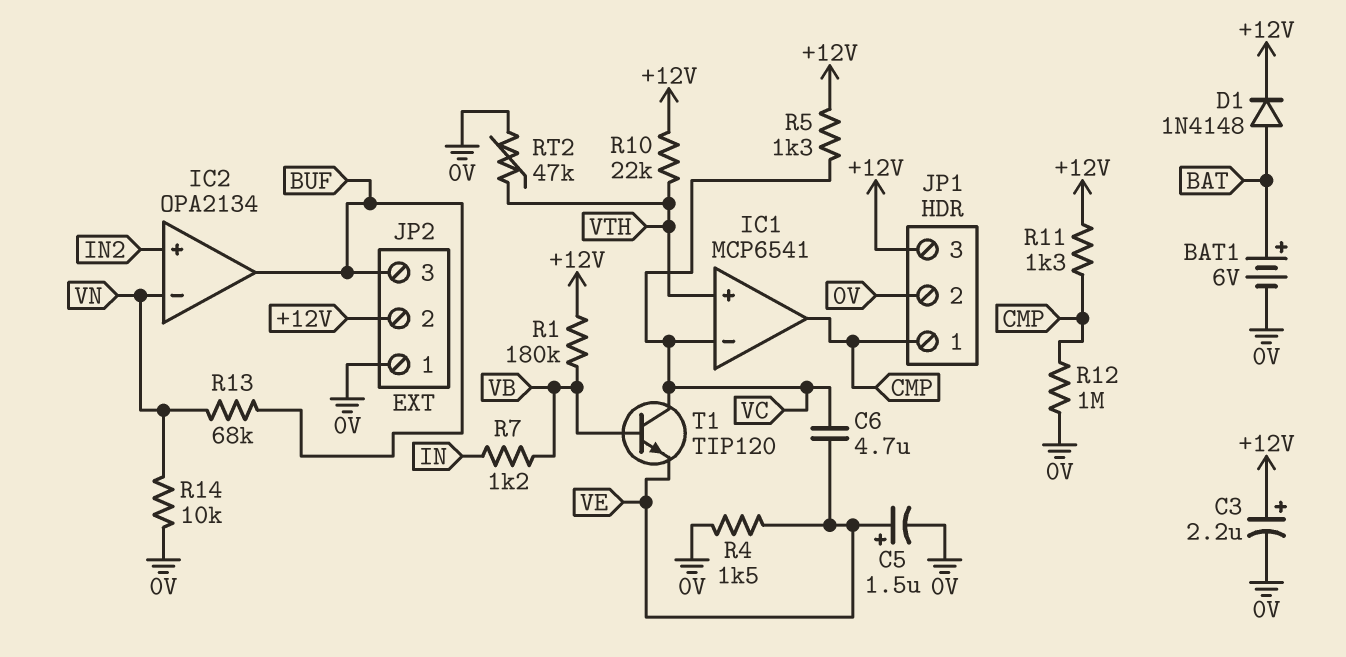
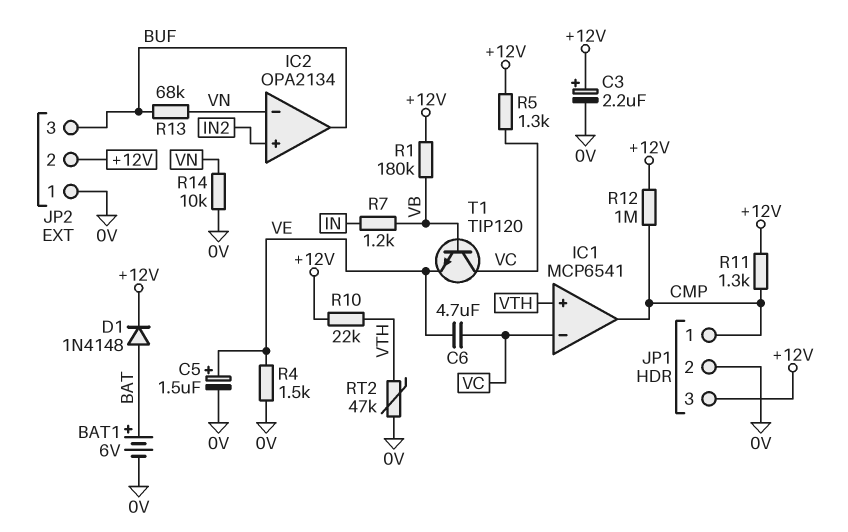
R12: 1M (0V, CMP) -> 1M (+12V, CMP)

